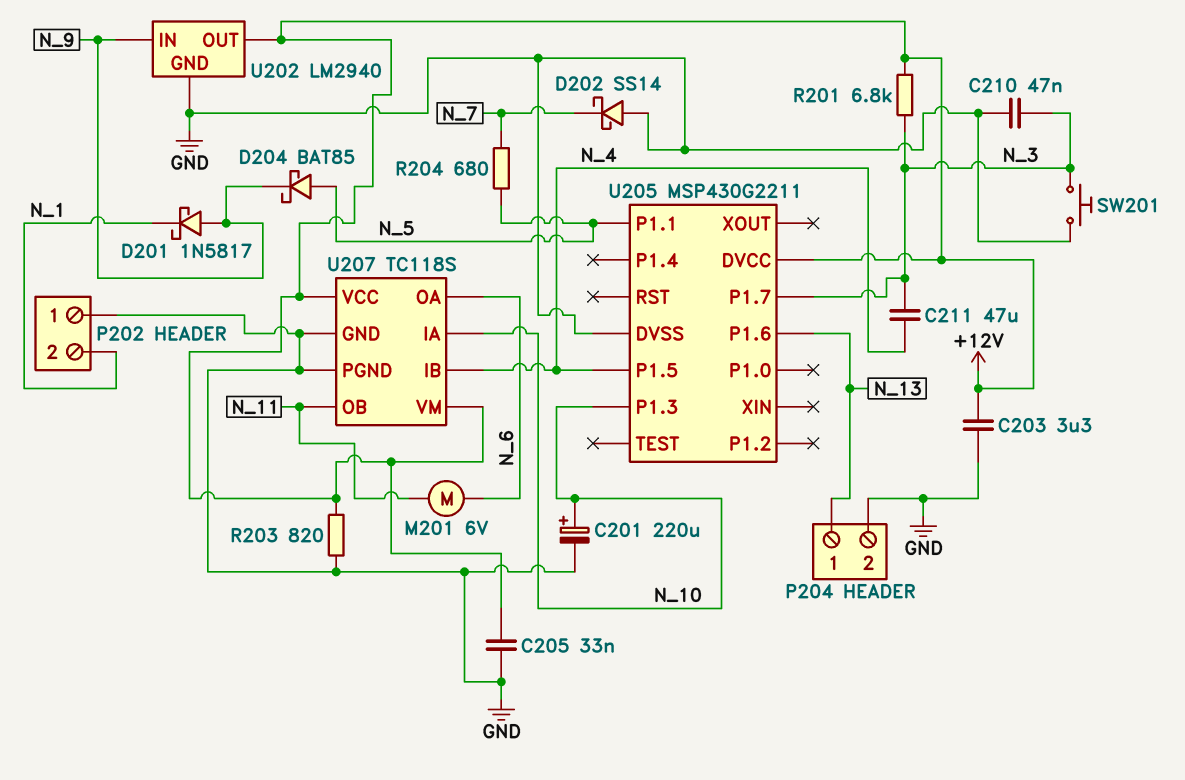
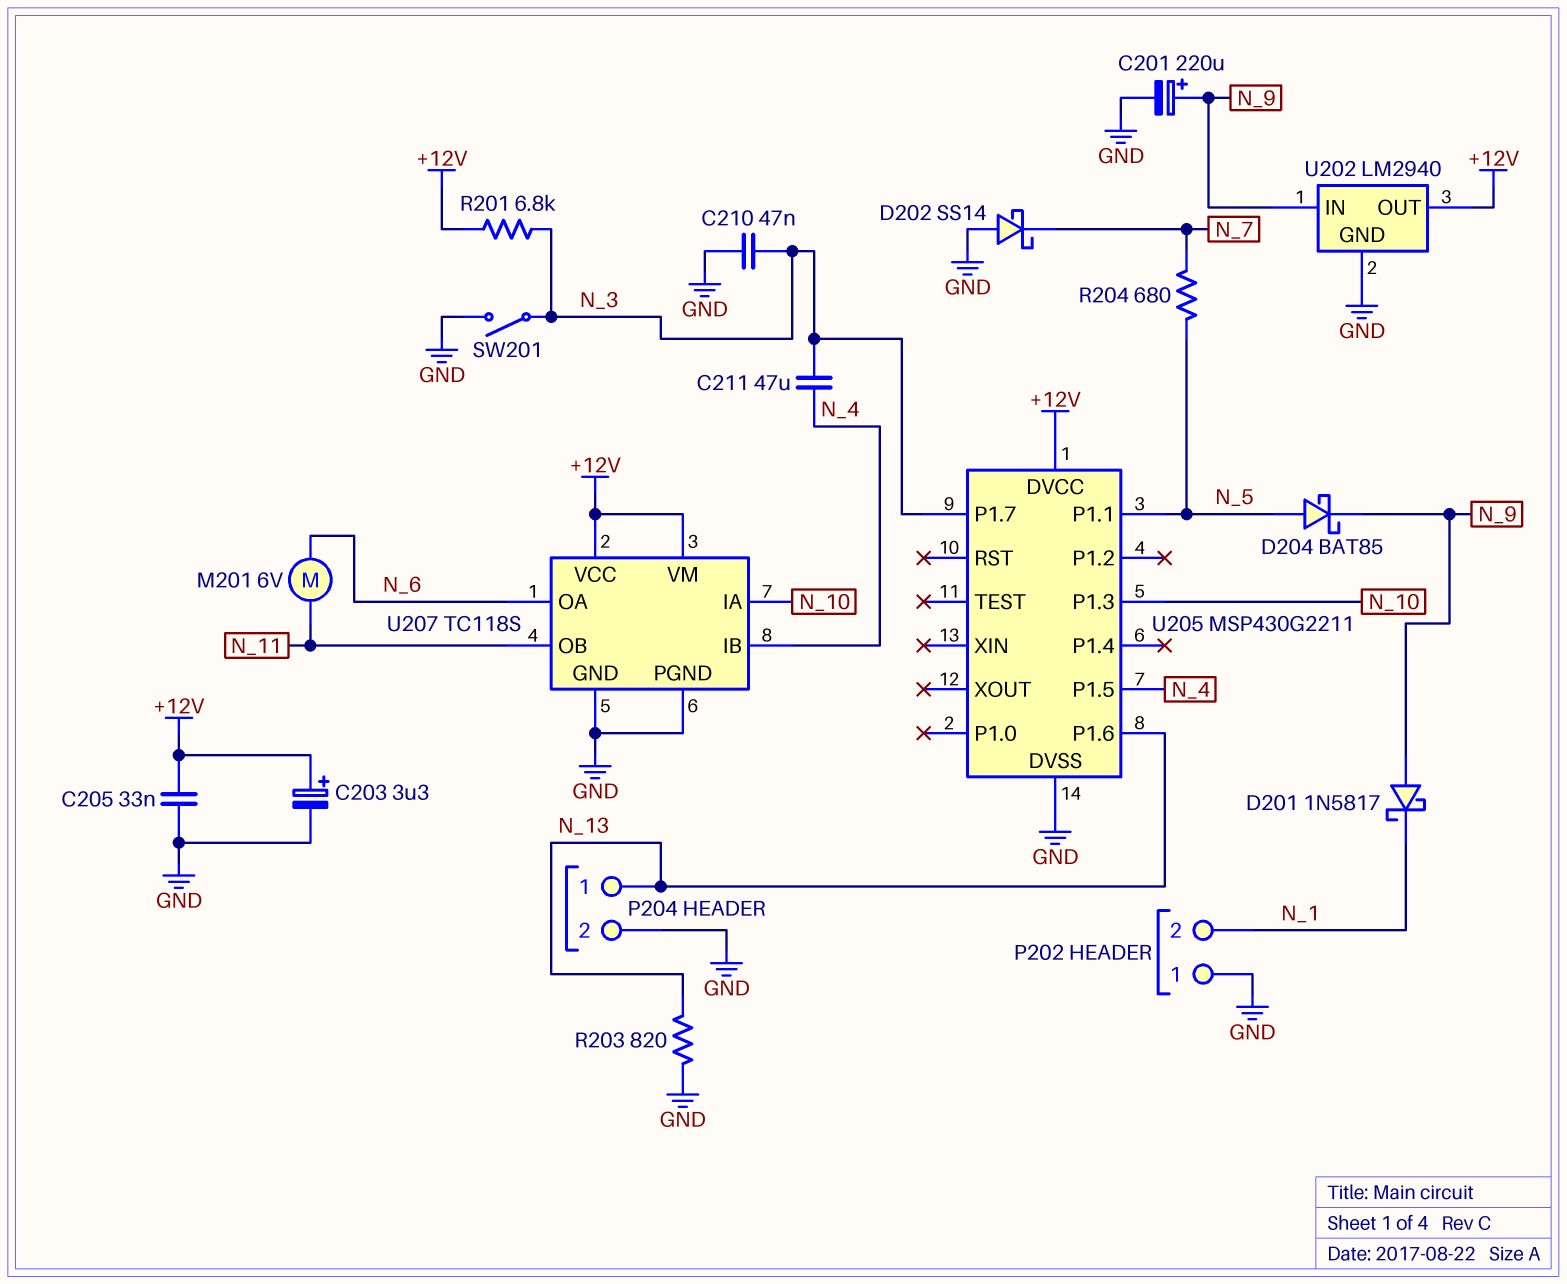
C201: 220uF (plus N_10, minus GND) -> 220uF (plus N_9, minus GND)
C203: 3.3uF (+12V, GND) -> 3.3uF (plus +12V, minus GND)
R203: 820 (+12V, GND) -> 820 (GND, N_13)
SW201: button (GND, N_3) -> switch (GND, N_3)

